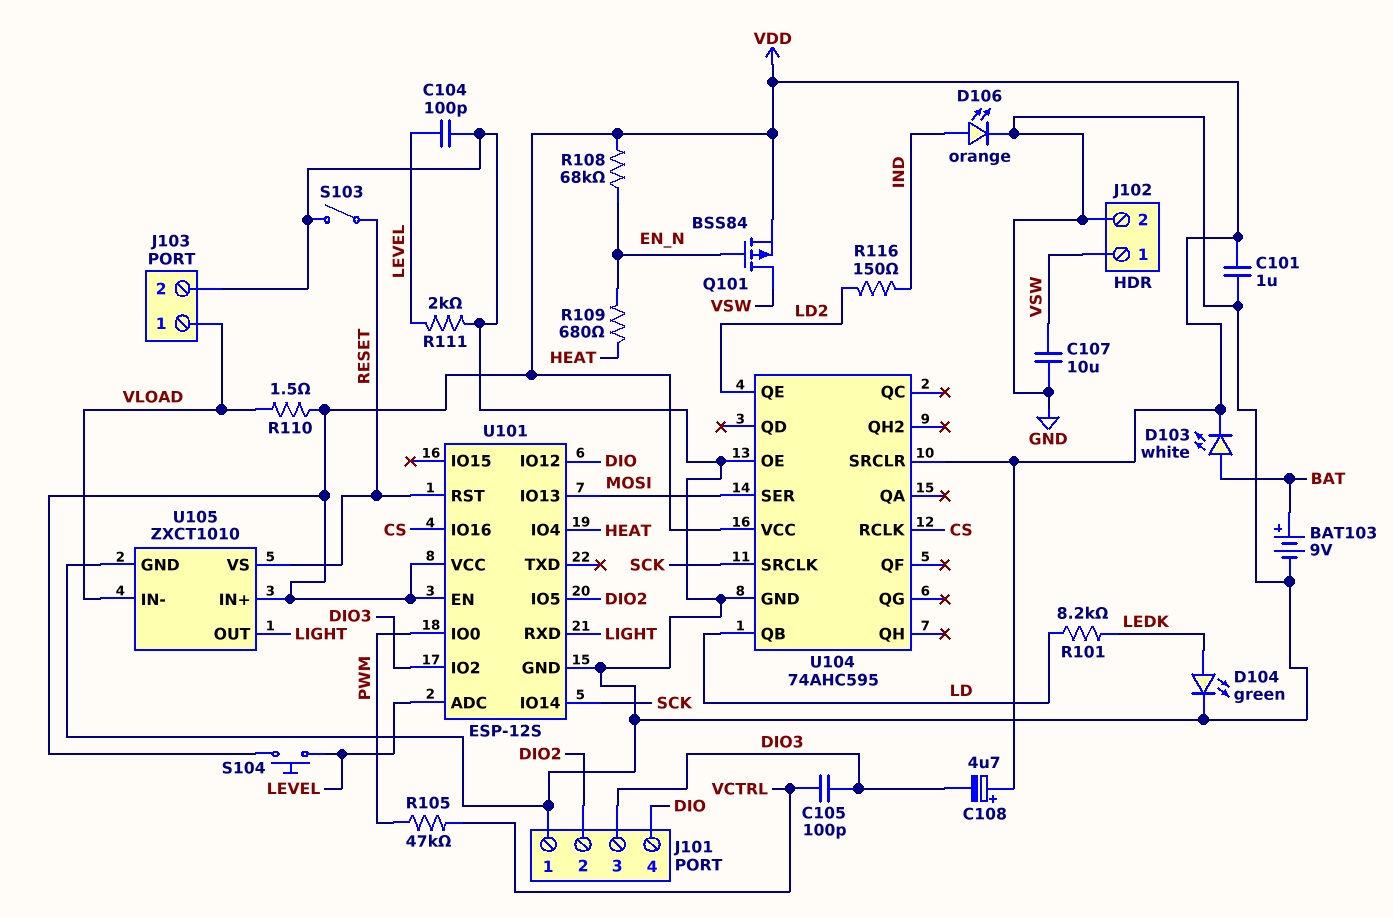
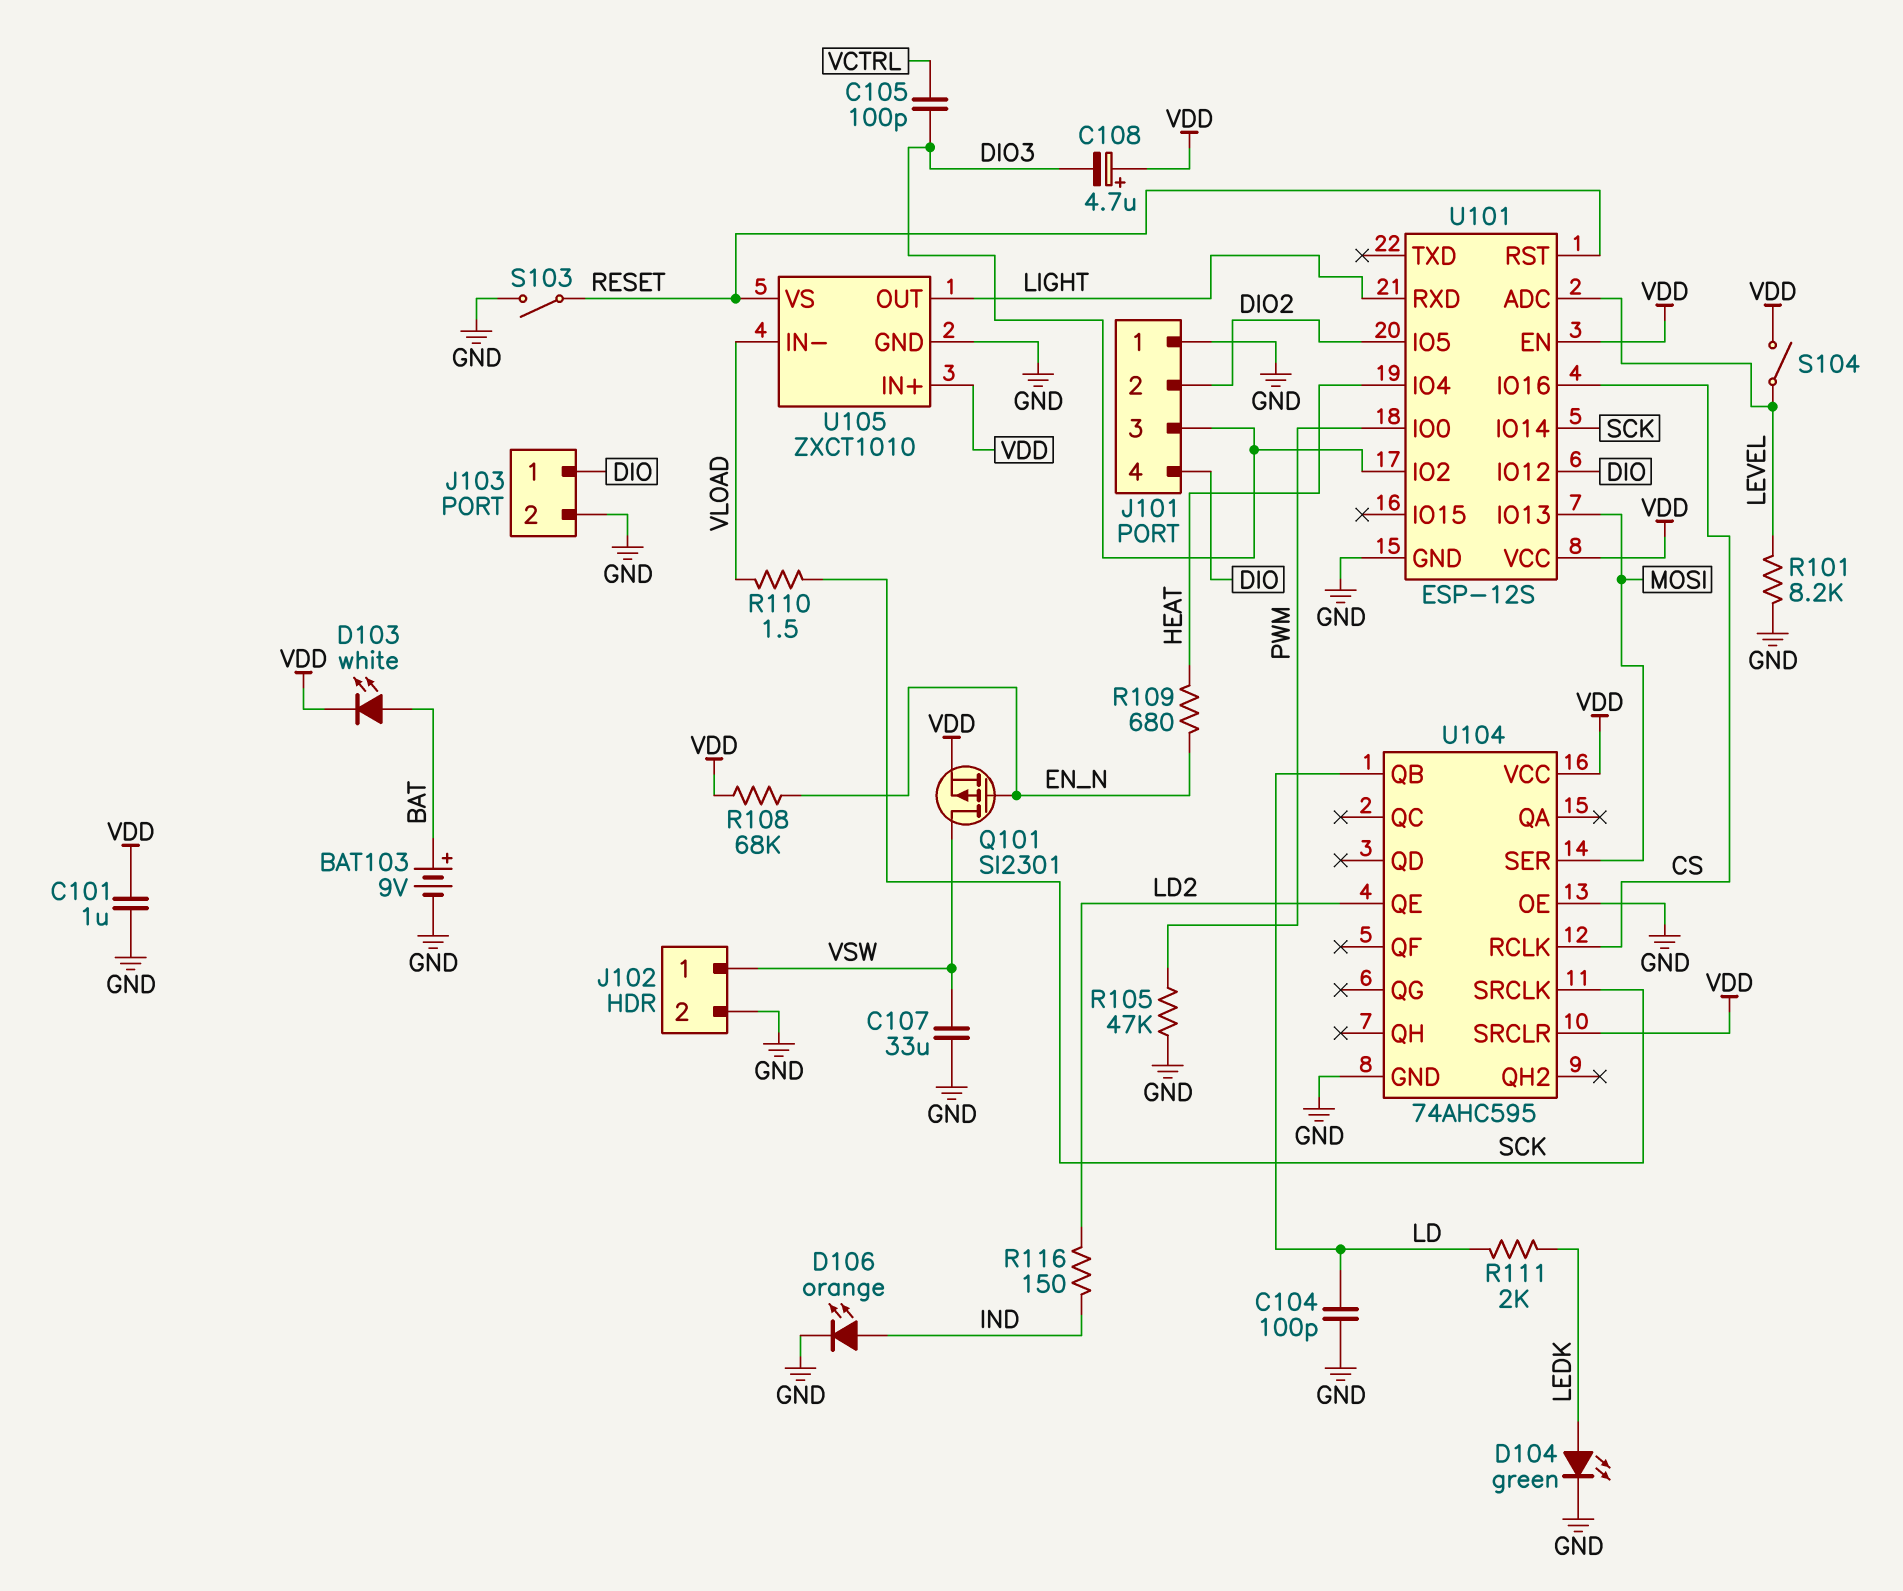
C104: 100pF (GND, LEVEL) -> 100pF (GND, LD)
C107: 10uF (GND, VSW) -> 33uF (GND, VSW)
J103 pin 1: VLOAD -> DIO
Q101: PMOS BSS84 (G EN_N, D VSW, S VDD) -> PMOS SI2301 (G EN_N, D VSW, S VDD)
R101: 8.2k (LD, LEDK) -> 8.2k (GND, LEVEL)
R105: 47k (PWM, VCTRL) -> 47k (GND, PWM)
R110: 1.5 (VDD, VLOAD) -> 1.5 (SCK, VLOAD)
R111: 2k (GND, LEVEL) -> 2k (LD, LEDK)
S104: button (LEVEL, VDD) -> switch (LEVEL, VDD)

